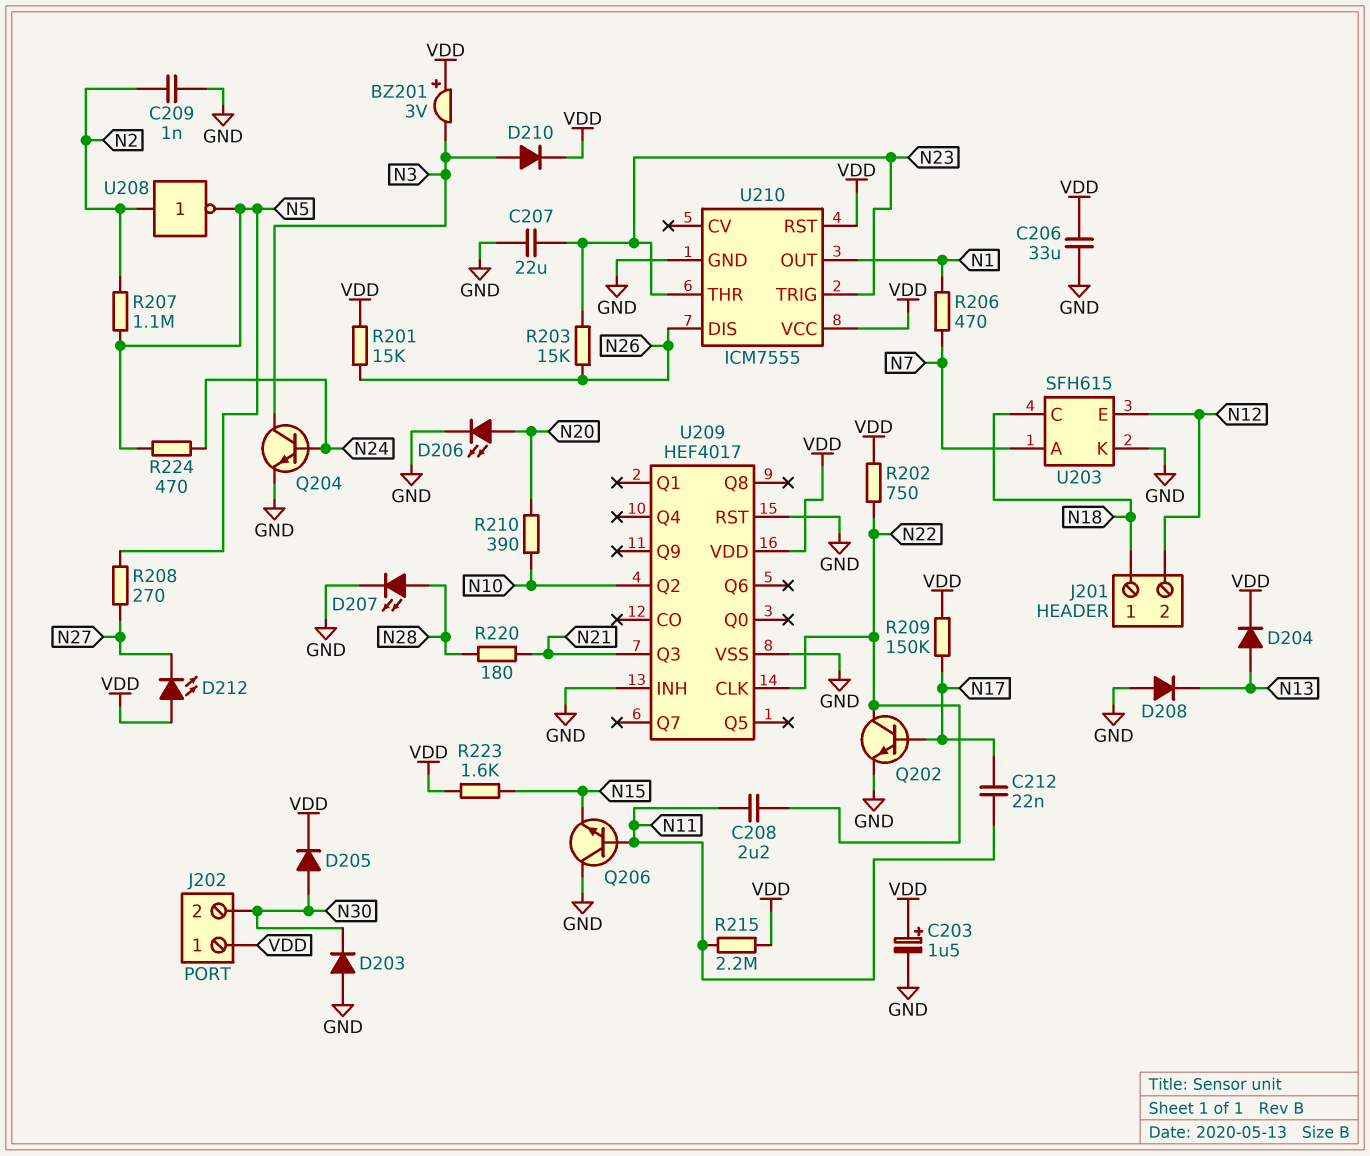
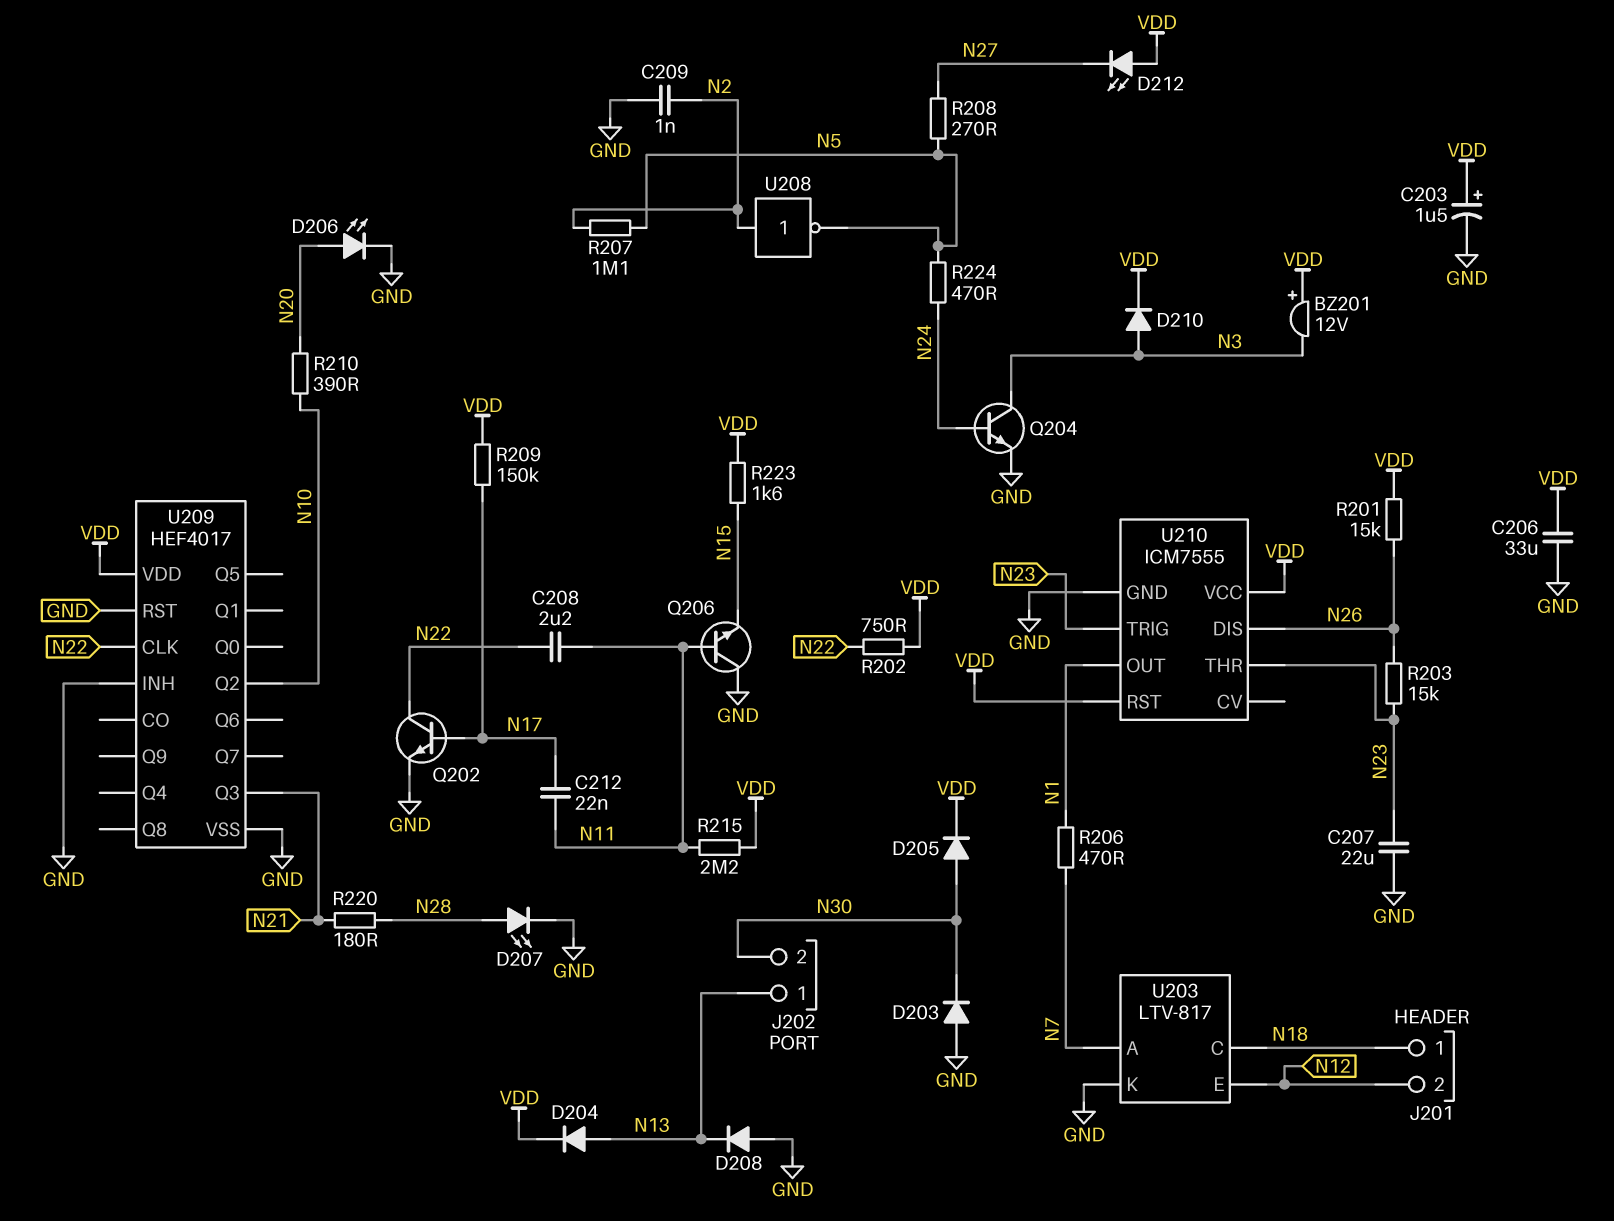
BZ201: buzzer 3V (plus VDD, minus N3) -> buzzer 12V (plus VDD, minus N3)
J202 pin 1: VDD -> N13
U203: SFH615 -> LTV-817

